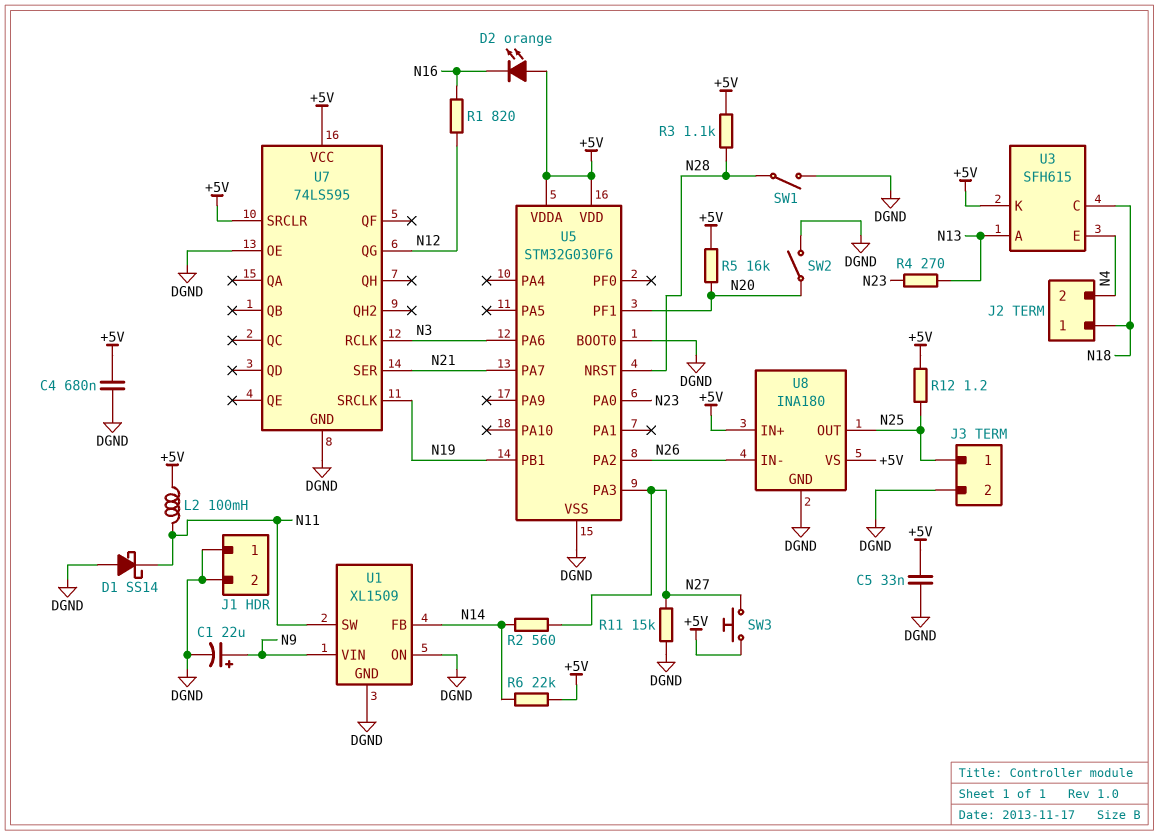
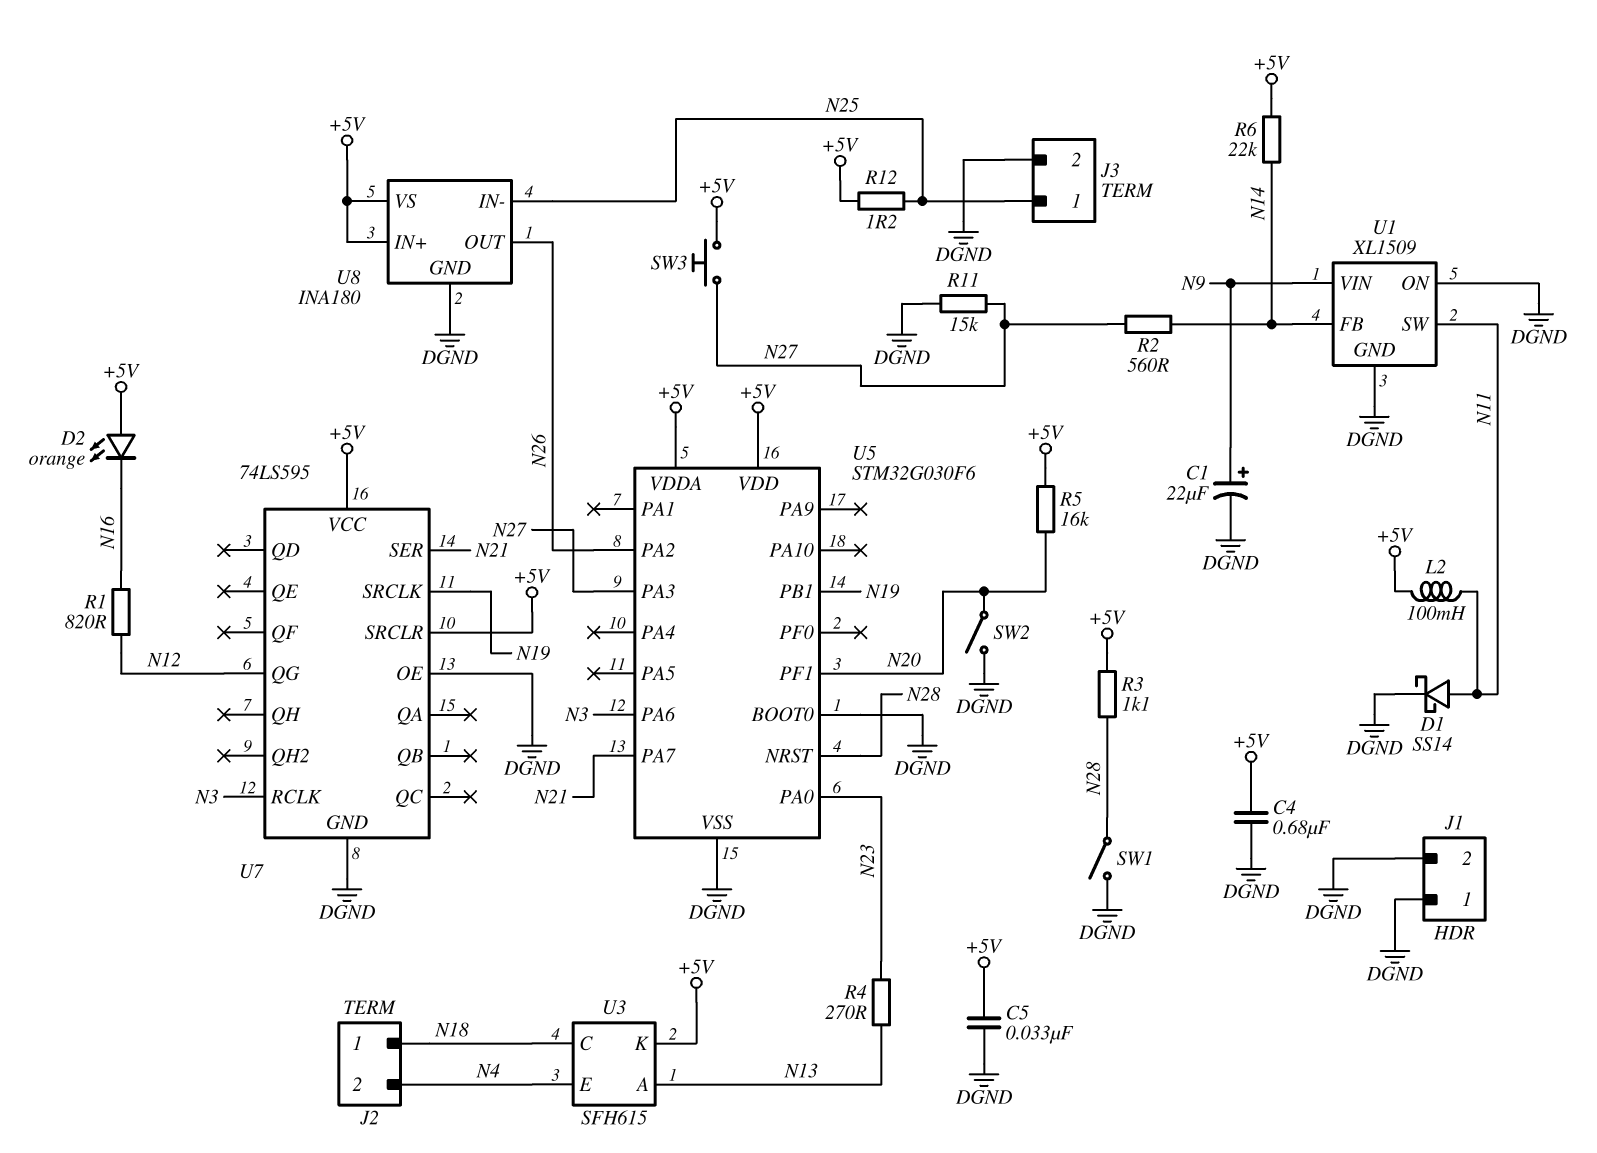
D1: schottky SS14 (A DGND, K N11) -> schottky SS14 (A N11, K DGND)
U8 pin IN-: N26 -> N25
U8 pin OUT: N25 -> N26

